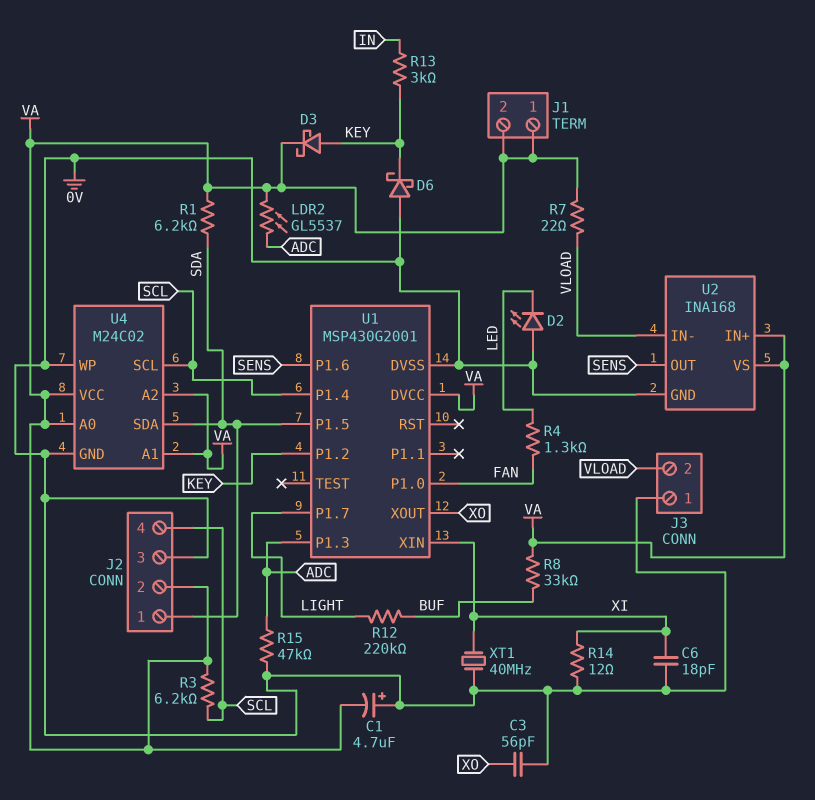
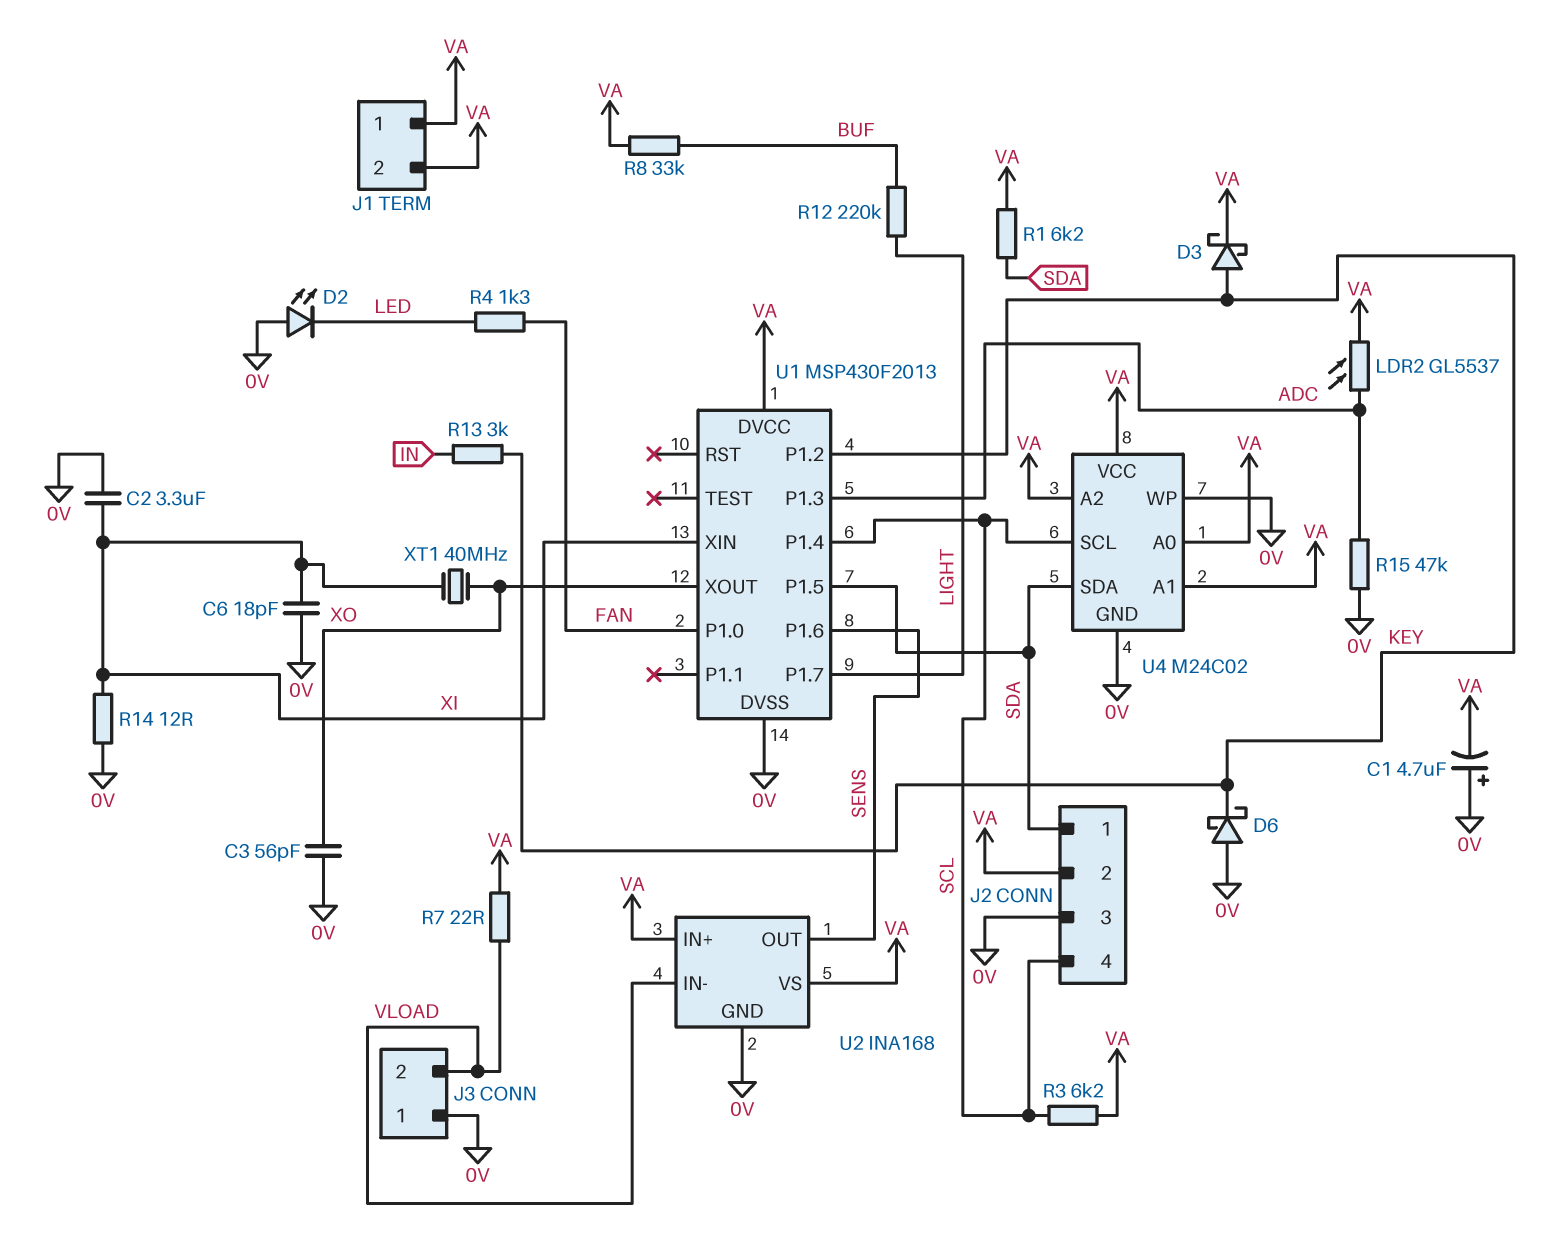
C2: none -> 3.3uF (0V, XI)
U1: MSP430G2001 -> MSP430F2013
XT1: 40MHz (0V, XI) -> 40MHz (XI, XO)

